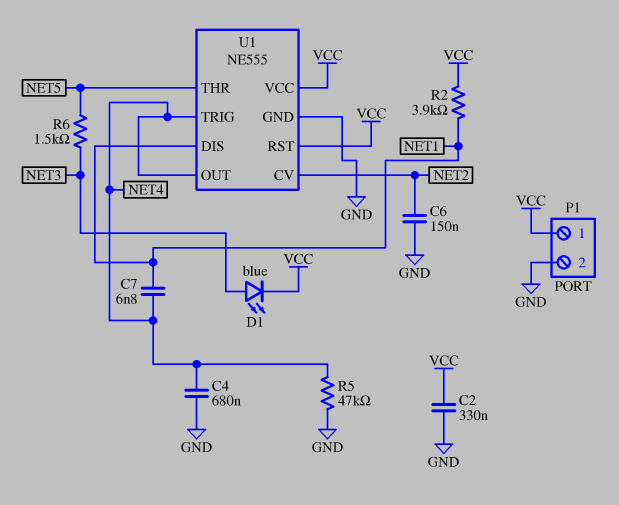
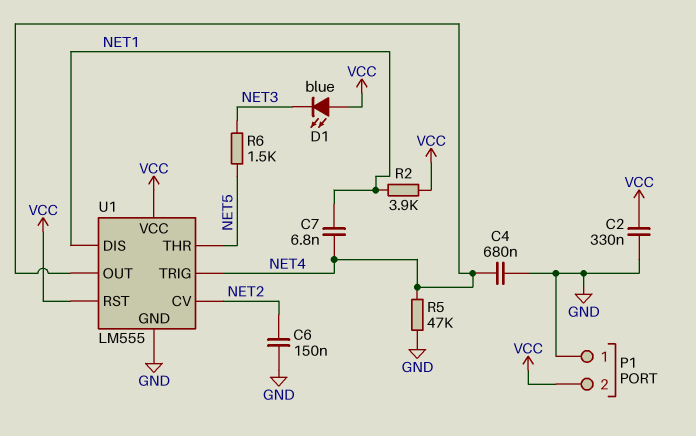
D1: LED blue (A NET3, K VCC) -> LED blue (A VCC, K NET3)
P1 pin 1: VCC -> GND
P1 pin 2: GND -> VCC
U1: NE555 -> LM555

